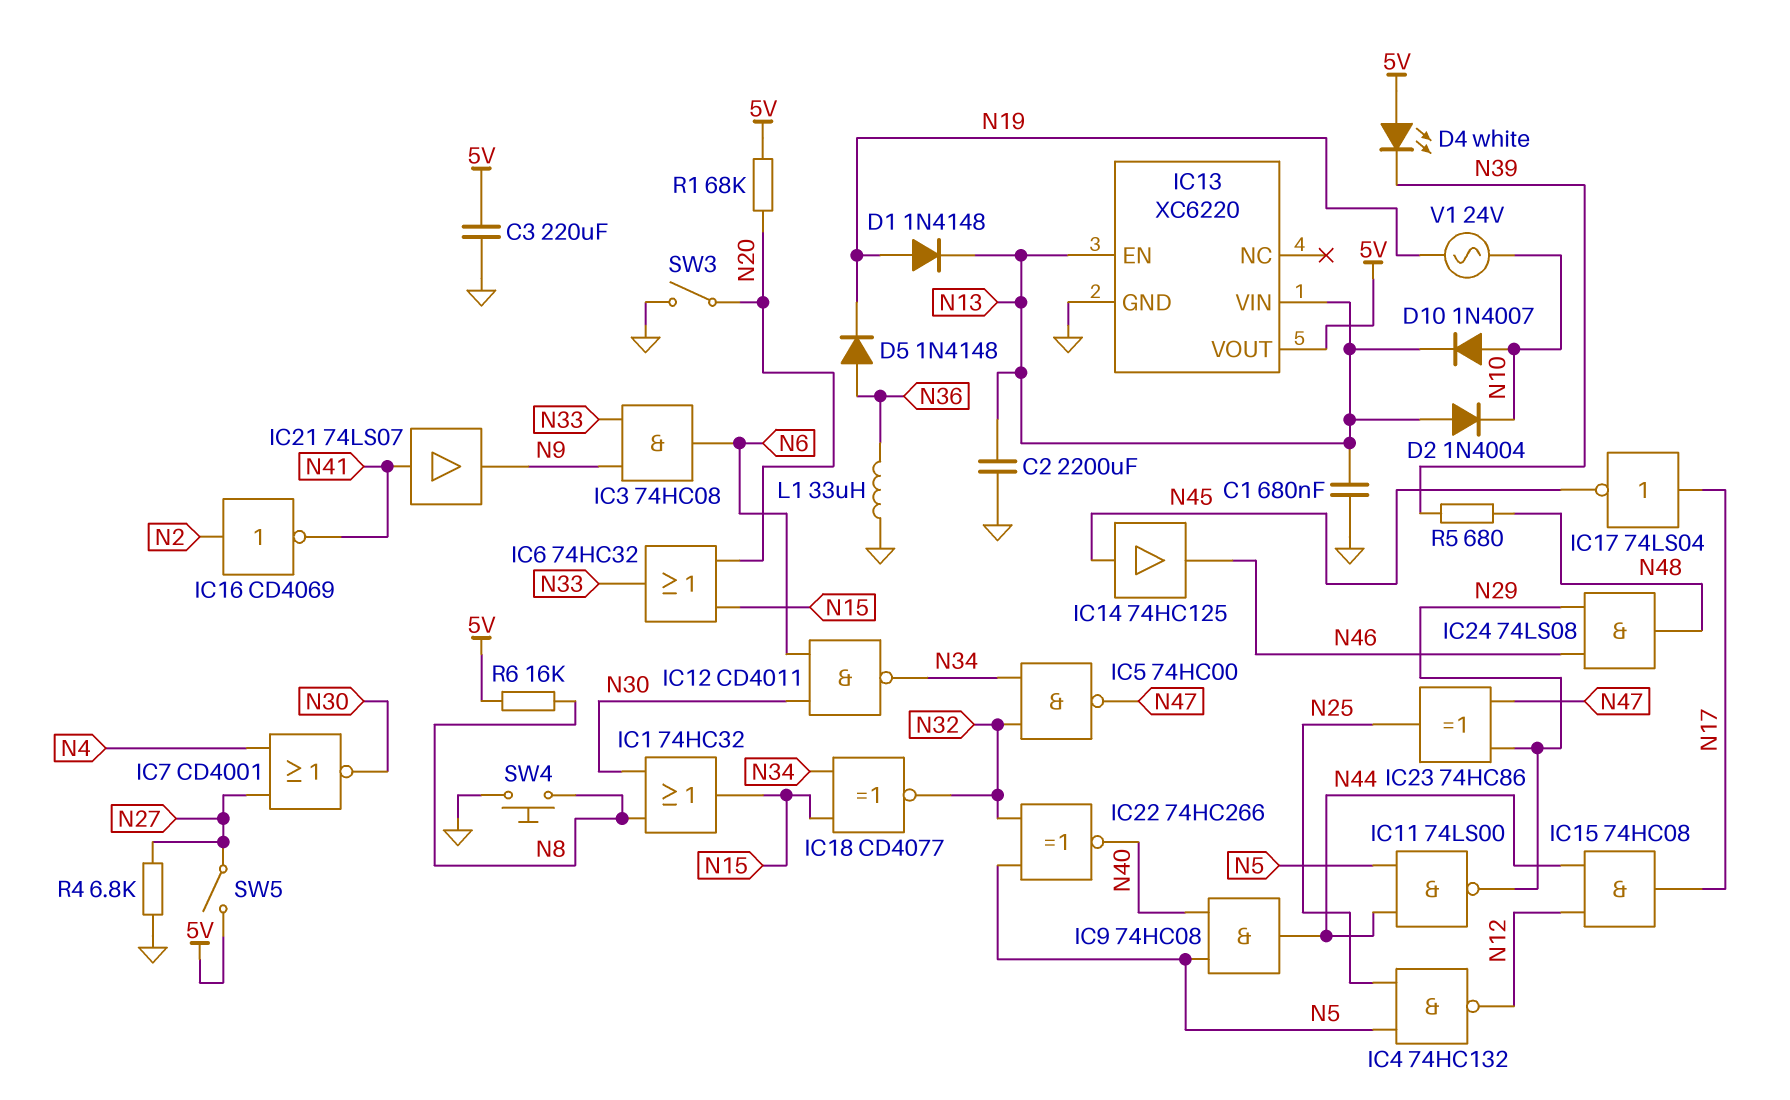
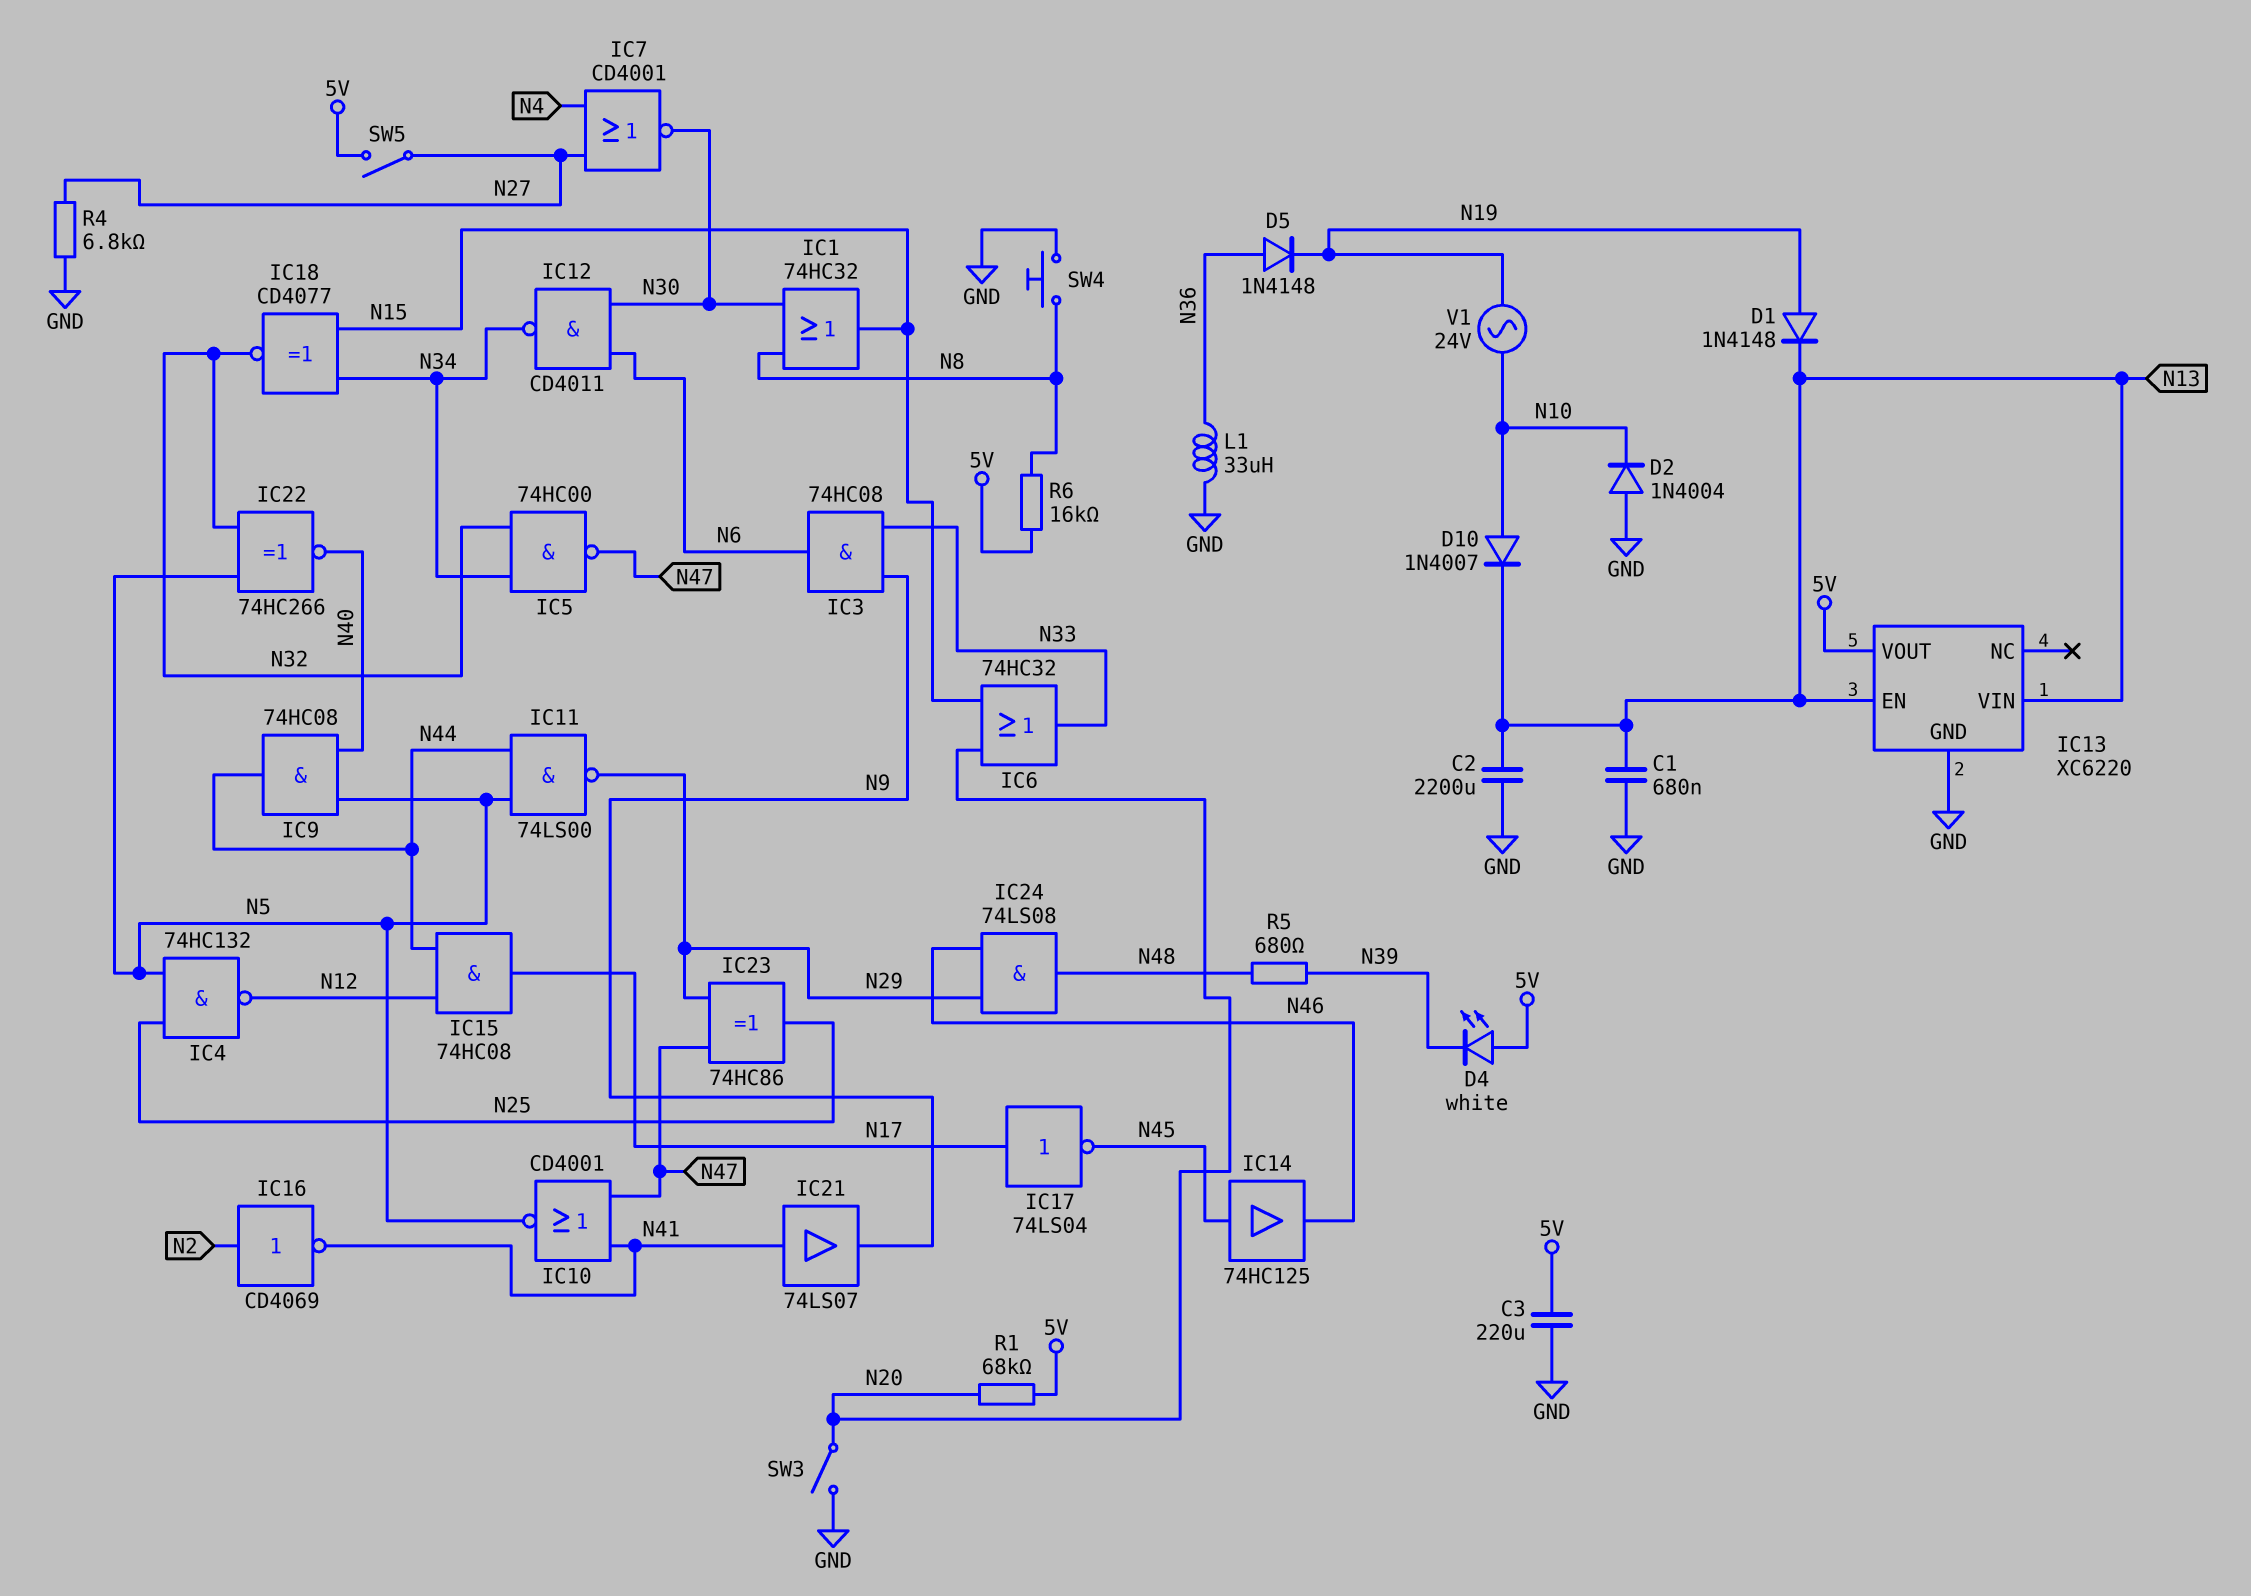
D2: diode 1N4004 (A N13, K N10) -> diode 1N4004 (A GND, K N10)
IC10: none -> NOR CD4001 (in N41, in N47, out N5)

